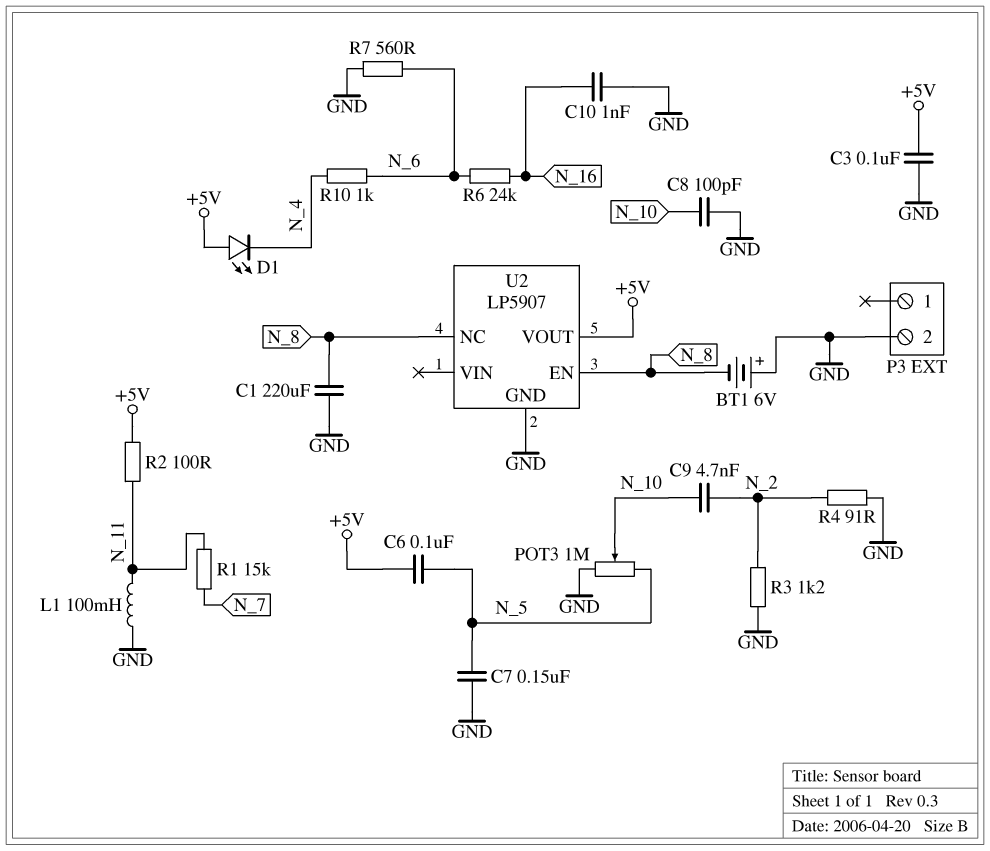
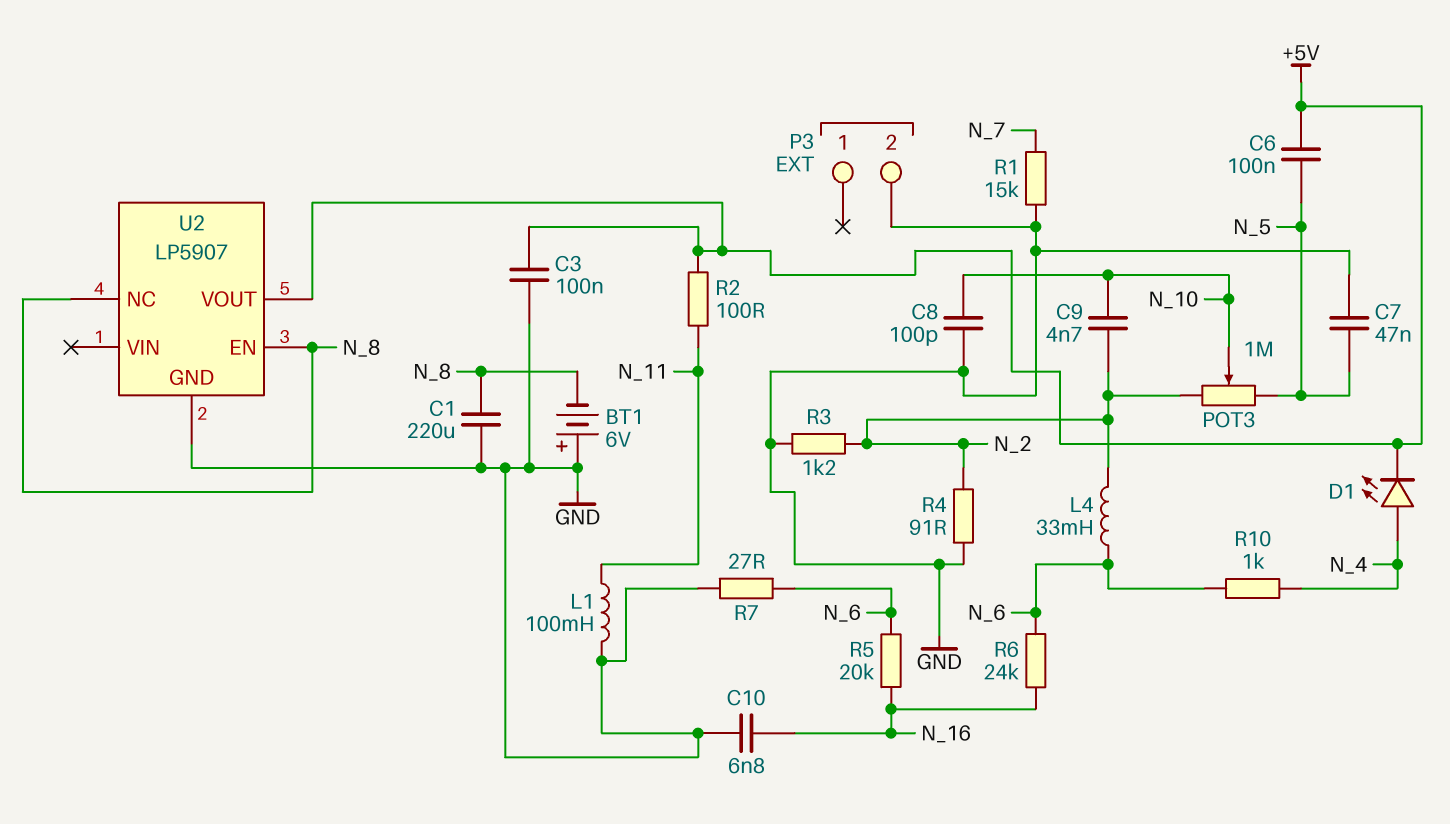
C7: 150nF (GND, N_5) -> 47nF (GND, N_5)
C10: 1nF (GND, N_16) -> 6.8nF (GND, N_16)
D1: LED (A +5V, K N_4) -> LED (A N_4, K +5V)
L4: none -> 33mH (N_2, N_6)
POT3: 1M (GND, N_5, wiper N_10) -> 1M (N_2, N_5, wiper N_10)
R1: 15k (N_7, N_11) -> 15k (GND, N_7)
R5: none -> 20k (N_6, N_16)
R7: 560 (GND, N_6) -> 27 (GND, N_6)

